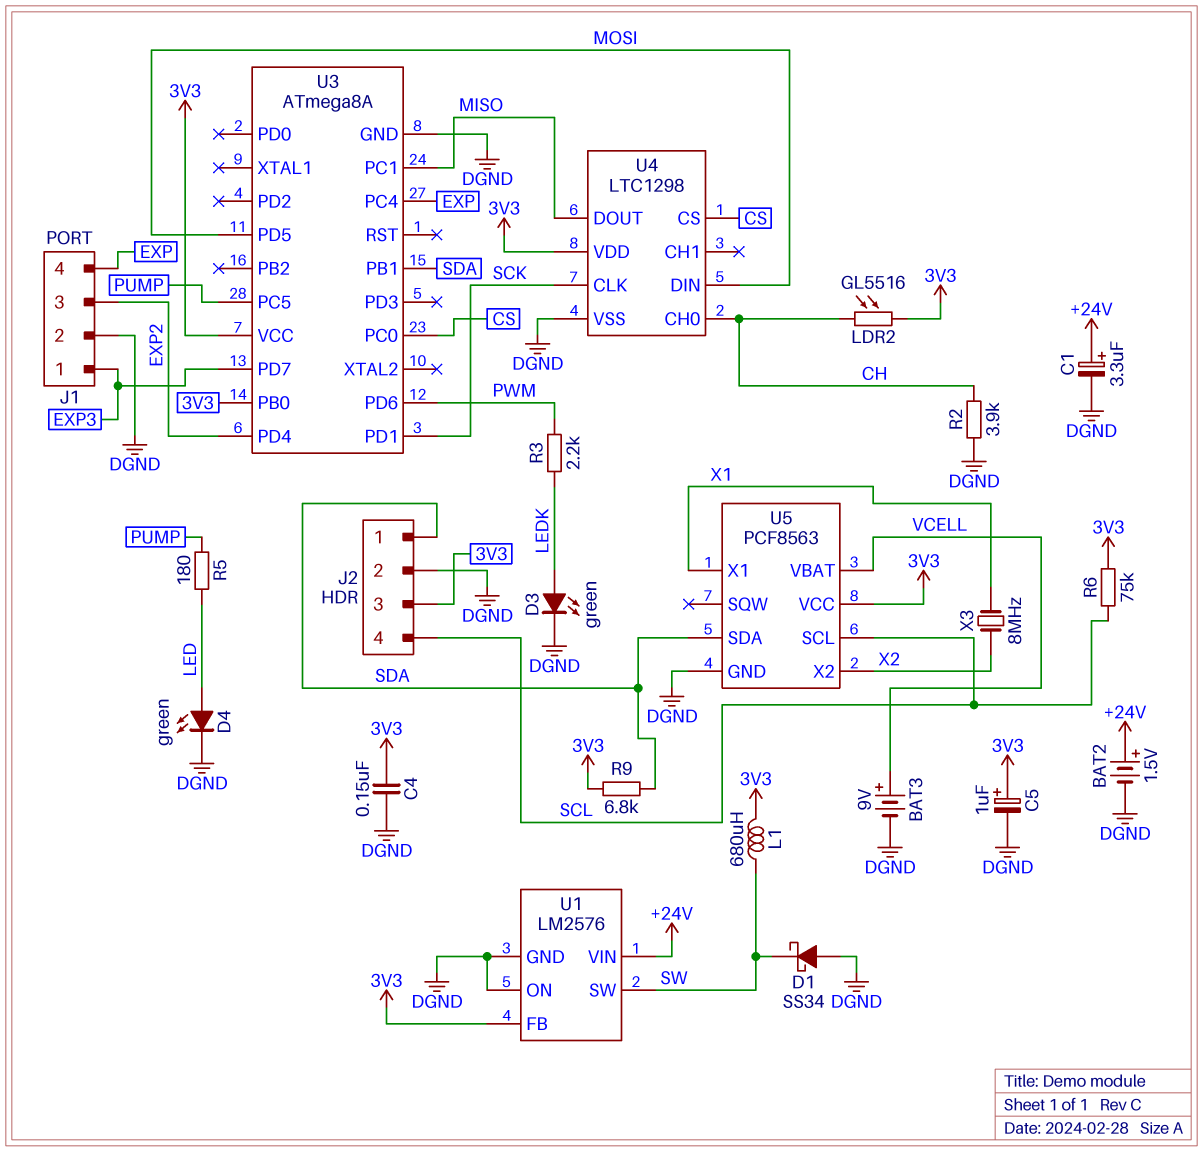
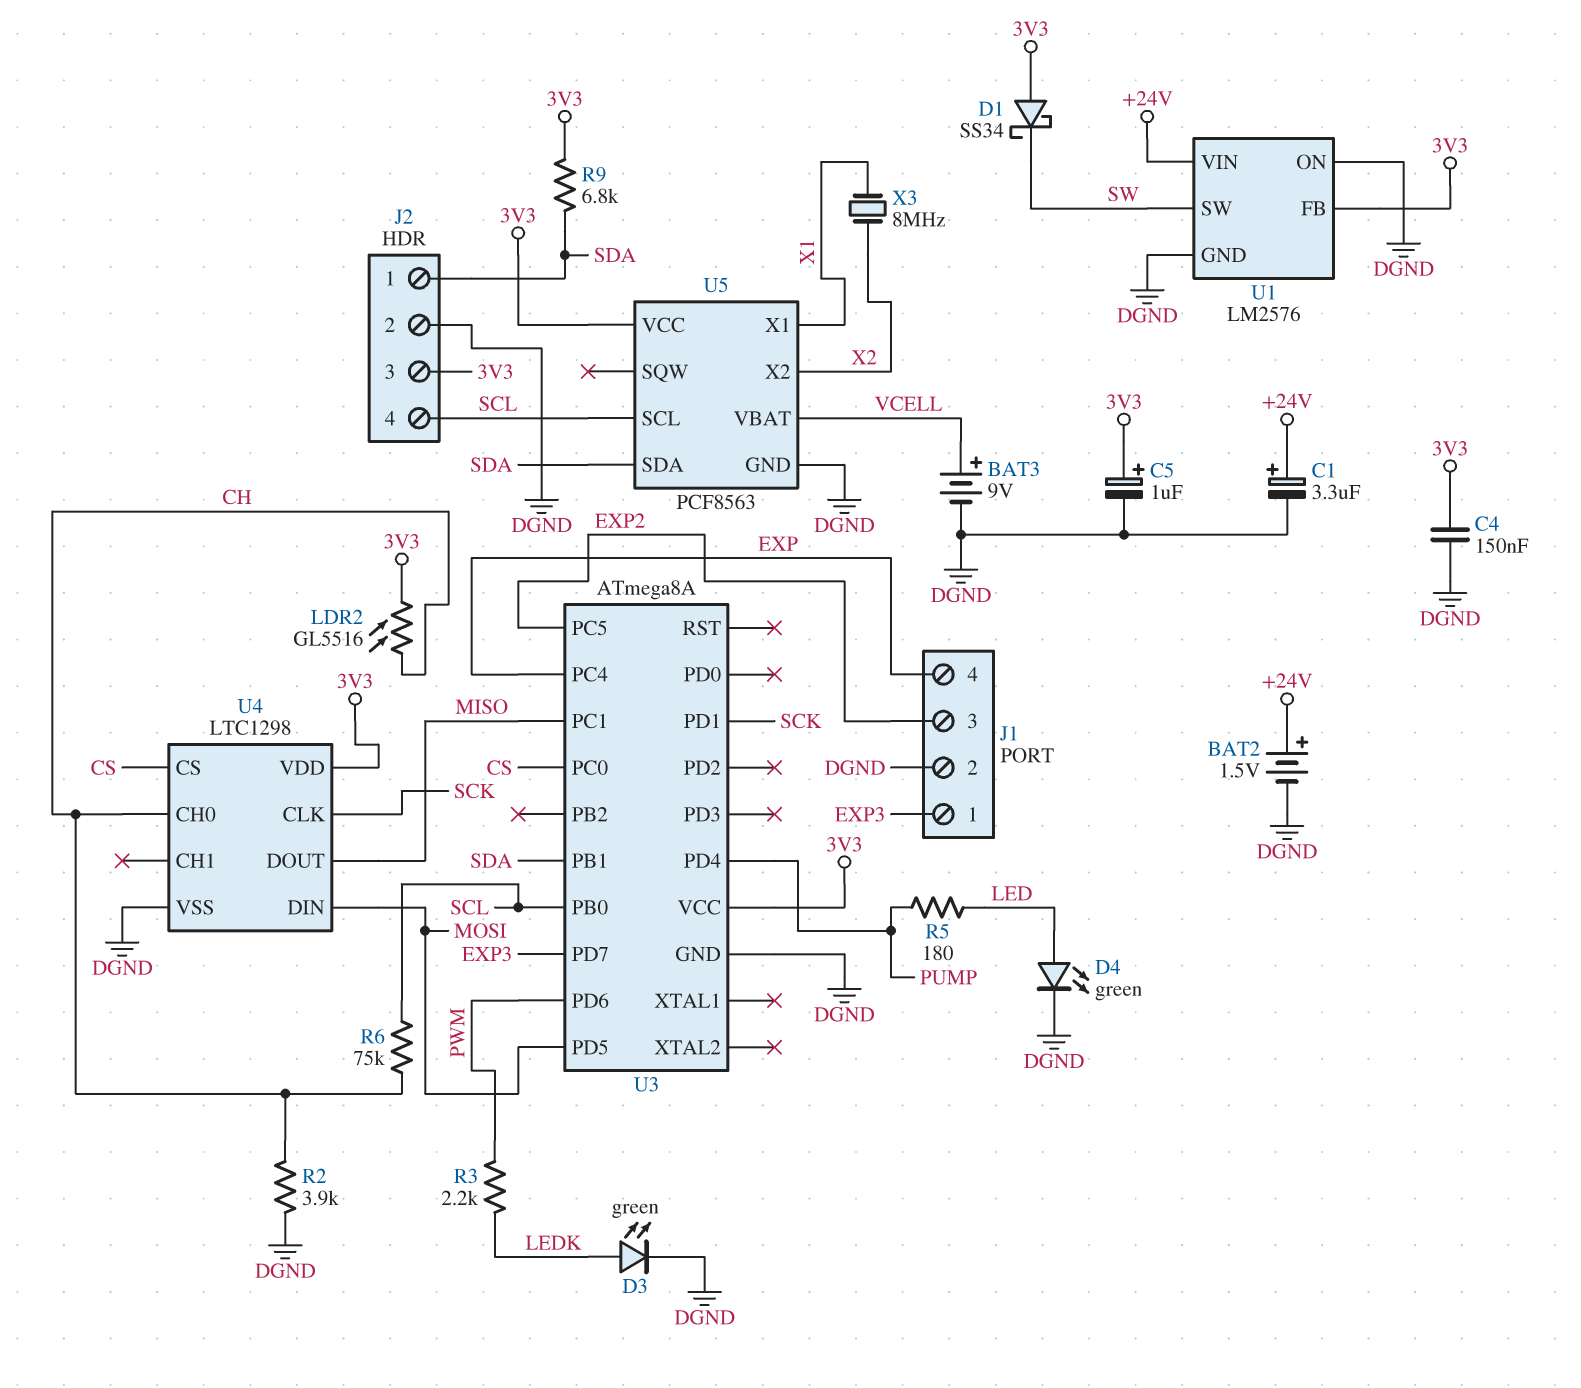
D1: schottky SS34 (A DGND, K SW) -> schottky SS34 (A 3V3, K SW)
L1: 680uH (3V3, SW) -> none
R6: 75k (3V3, SCL) -> 75k (CH, SCL)
U3 pin PB0: 3V3 -> SCL
U3 pin PC5: PUMP -> EXP2
U3 pin PD4: EXP2 -> PUMP

